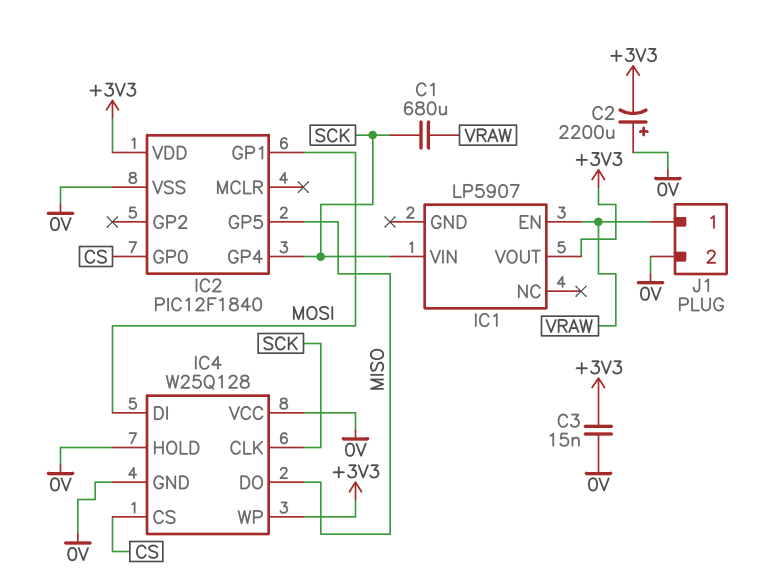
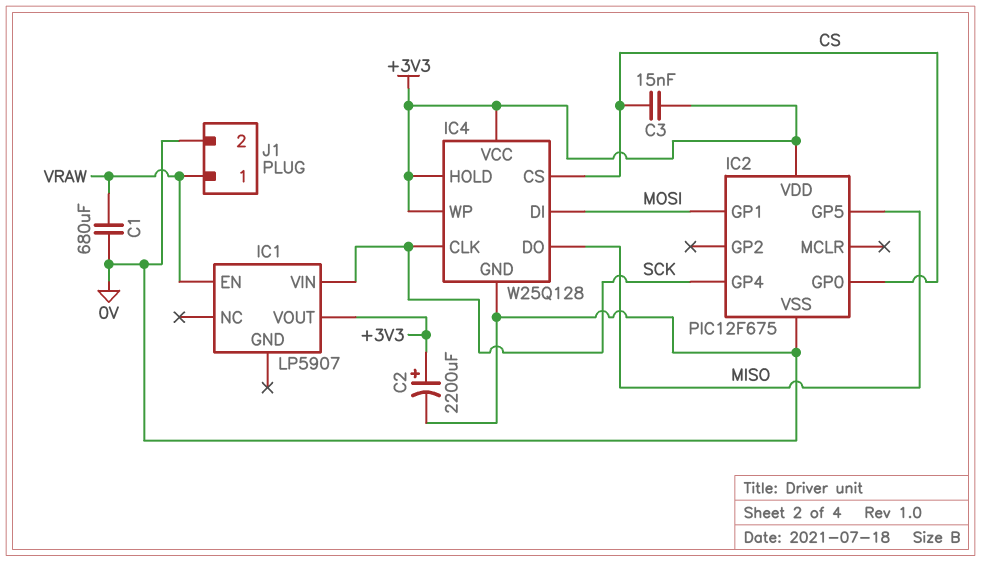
C1: 680uF (SCK, VRAW) -> 680uF (0V, VRAW)
C2: 2200uF (plus 0V, minus +3V3) -> 2200uF (plus +3V3, minus 0V)
C3: 15nF (+3V3, 0V) -> 15nF (+3V3, CS)
IC2: PIC12F1840 -> PIC12F675
IC4 pin HOLD: 0V -> +3V3
IC4 pin VCC: 0V -> +3V3

